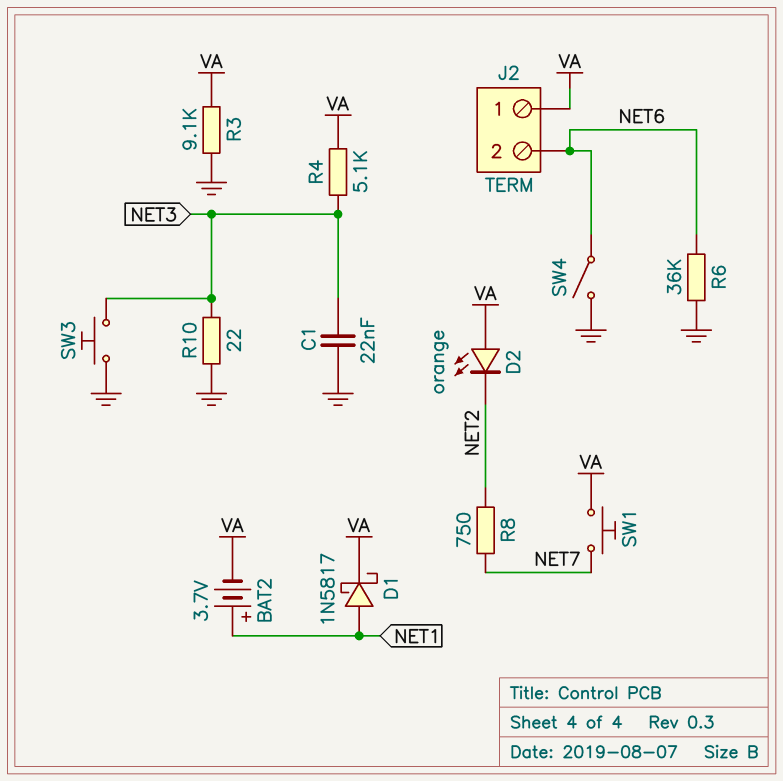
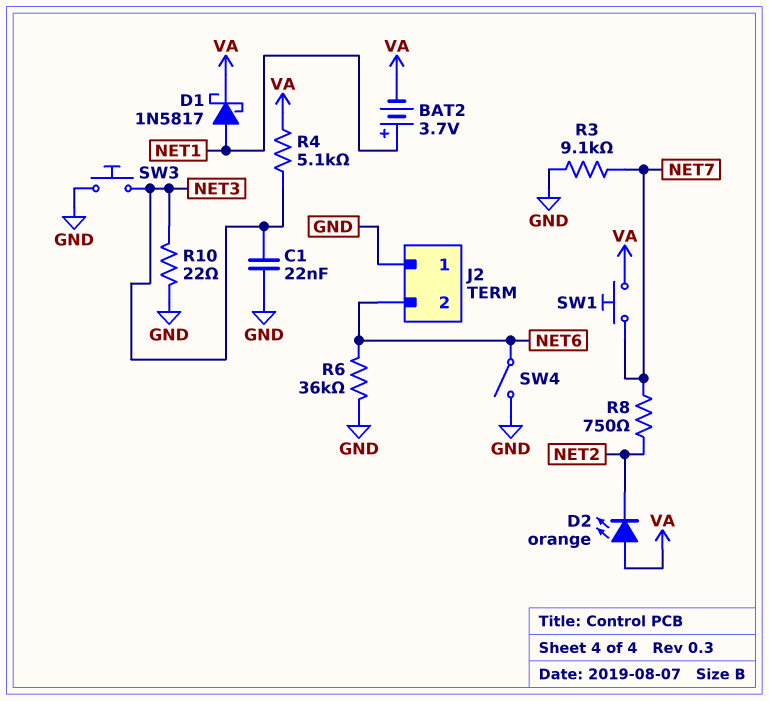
J2 pin 1: VA -> GND
R3: 9.1k (GND, VA) -> 9.1k (GND, NET7)

